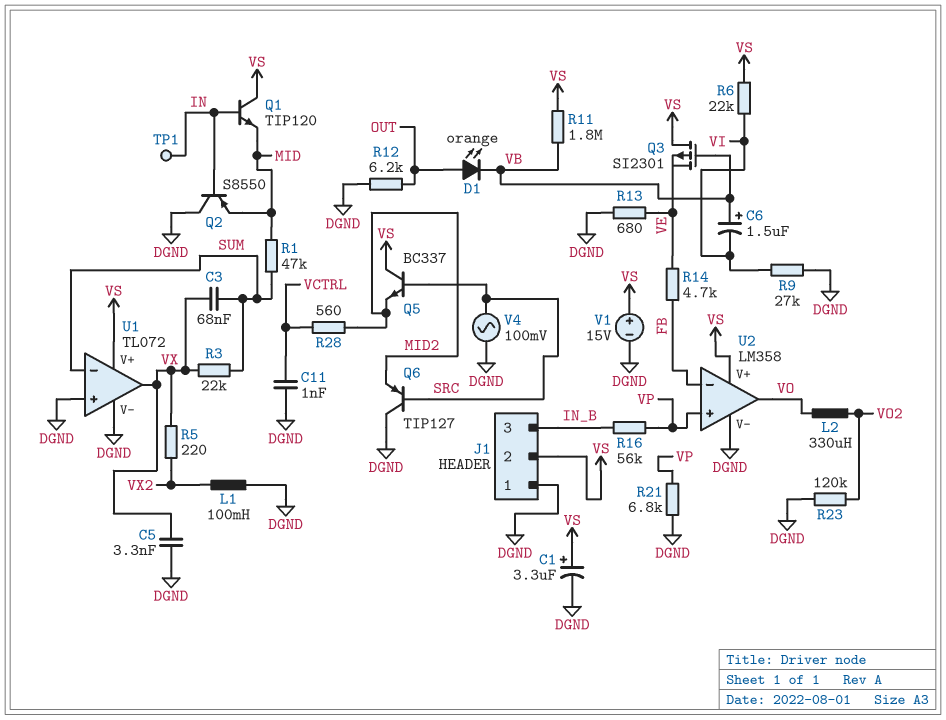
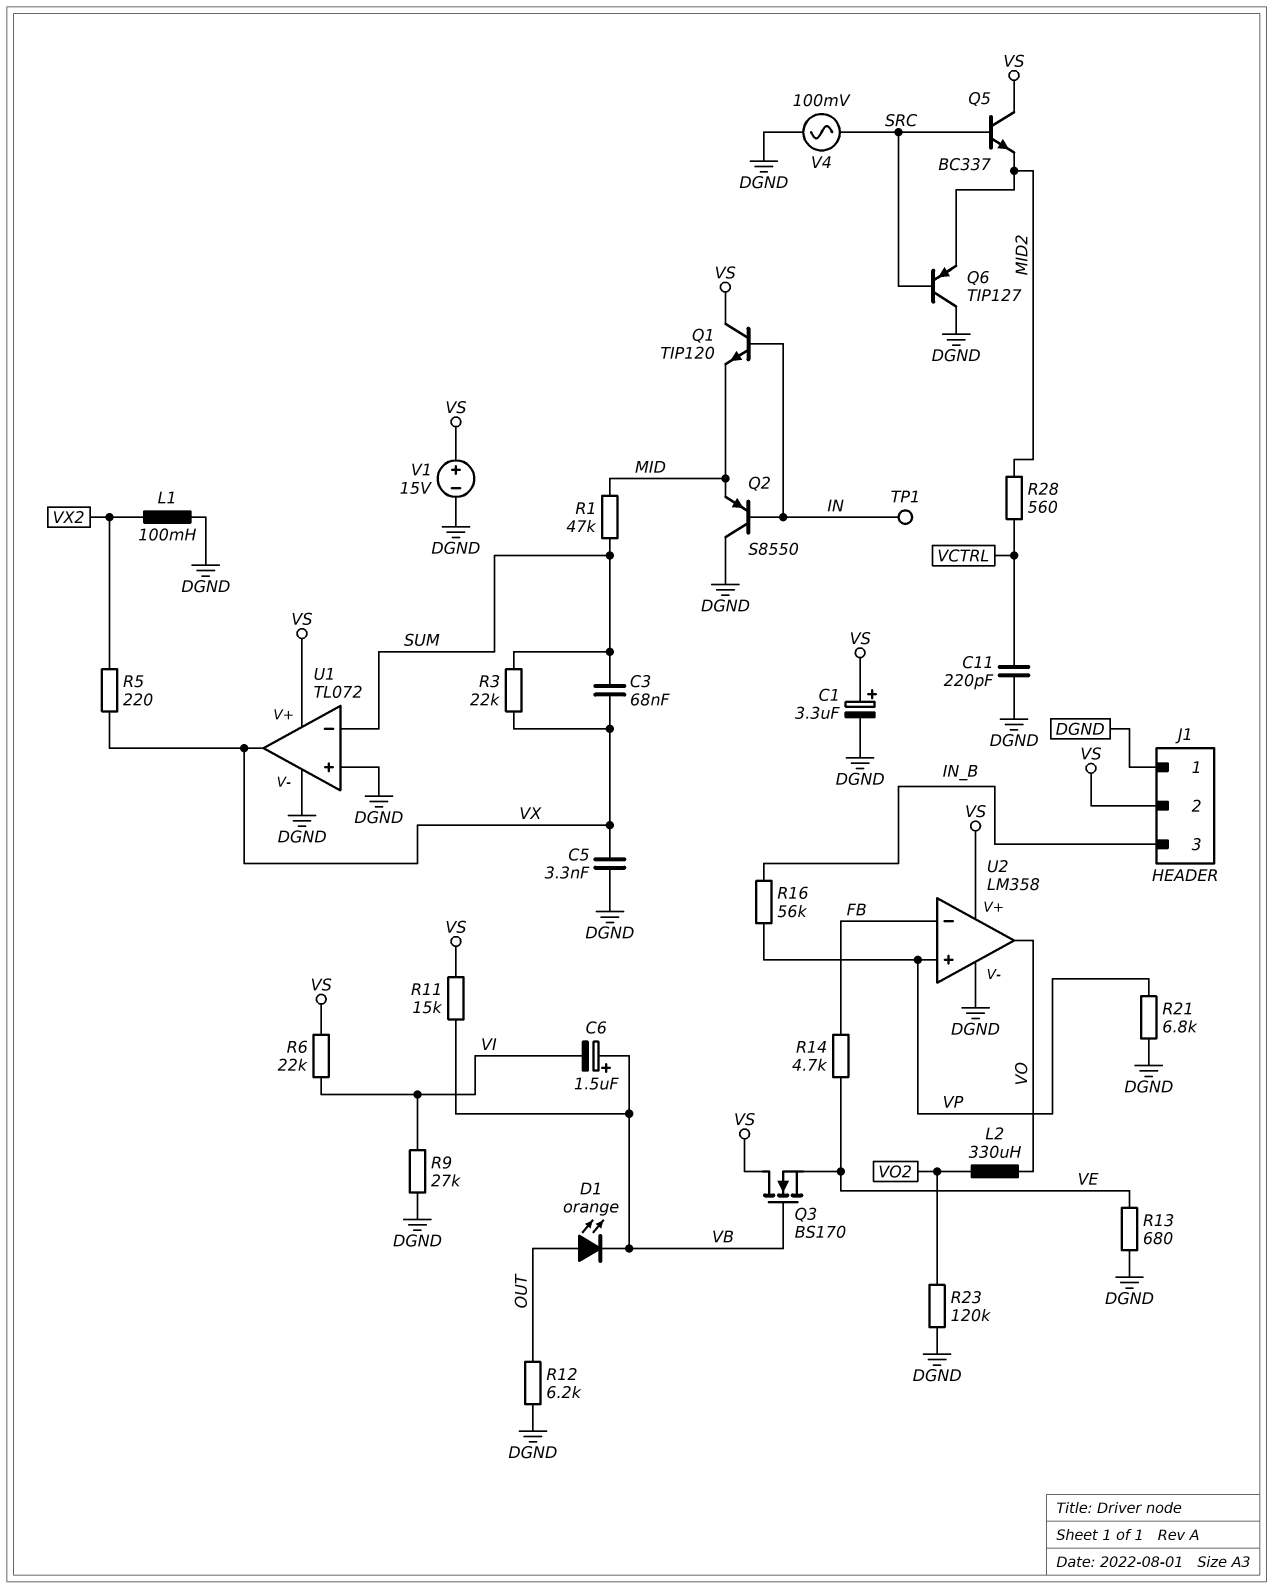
C11: 1nF (DGND, VCTRL) -> 220pF (DGND, VCTRL)
Q3: PMOS SI2301 (G VB, D VS, S VE) -> NMOS BS170 (G VB, D VS, S VE)
R11: 1.8M (VB, VS) -> 15k (VB, VS)

